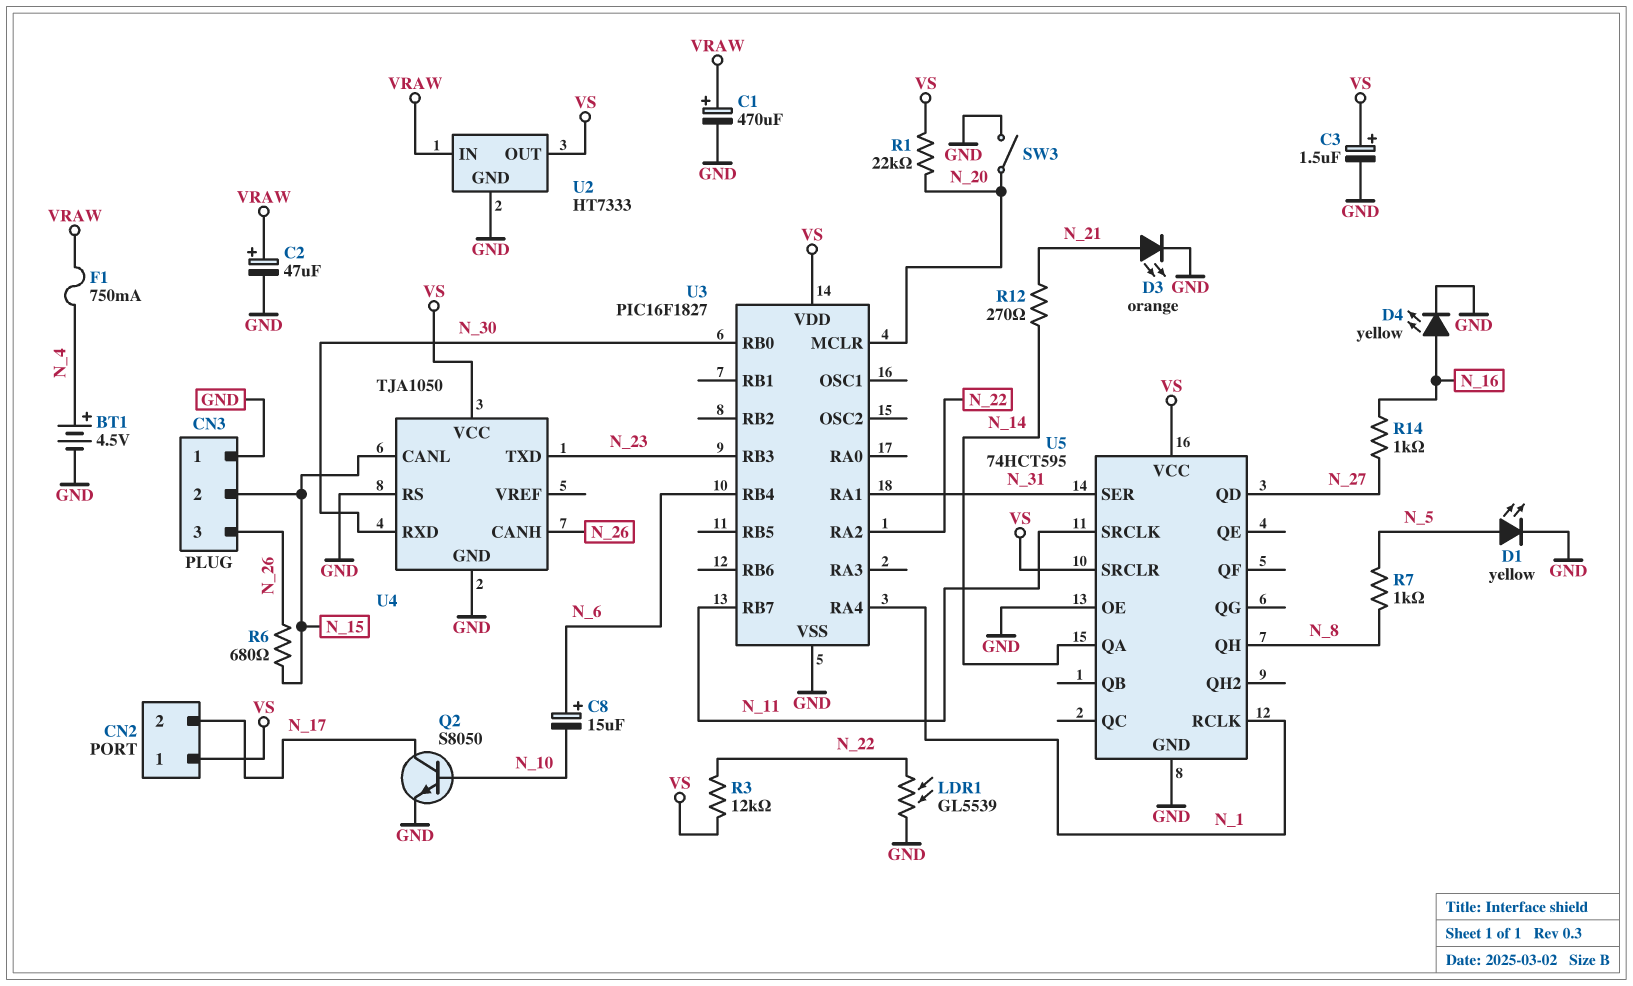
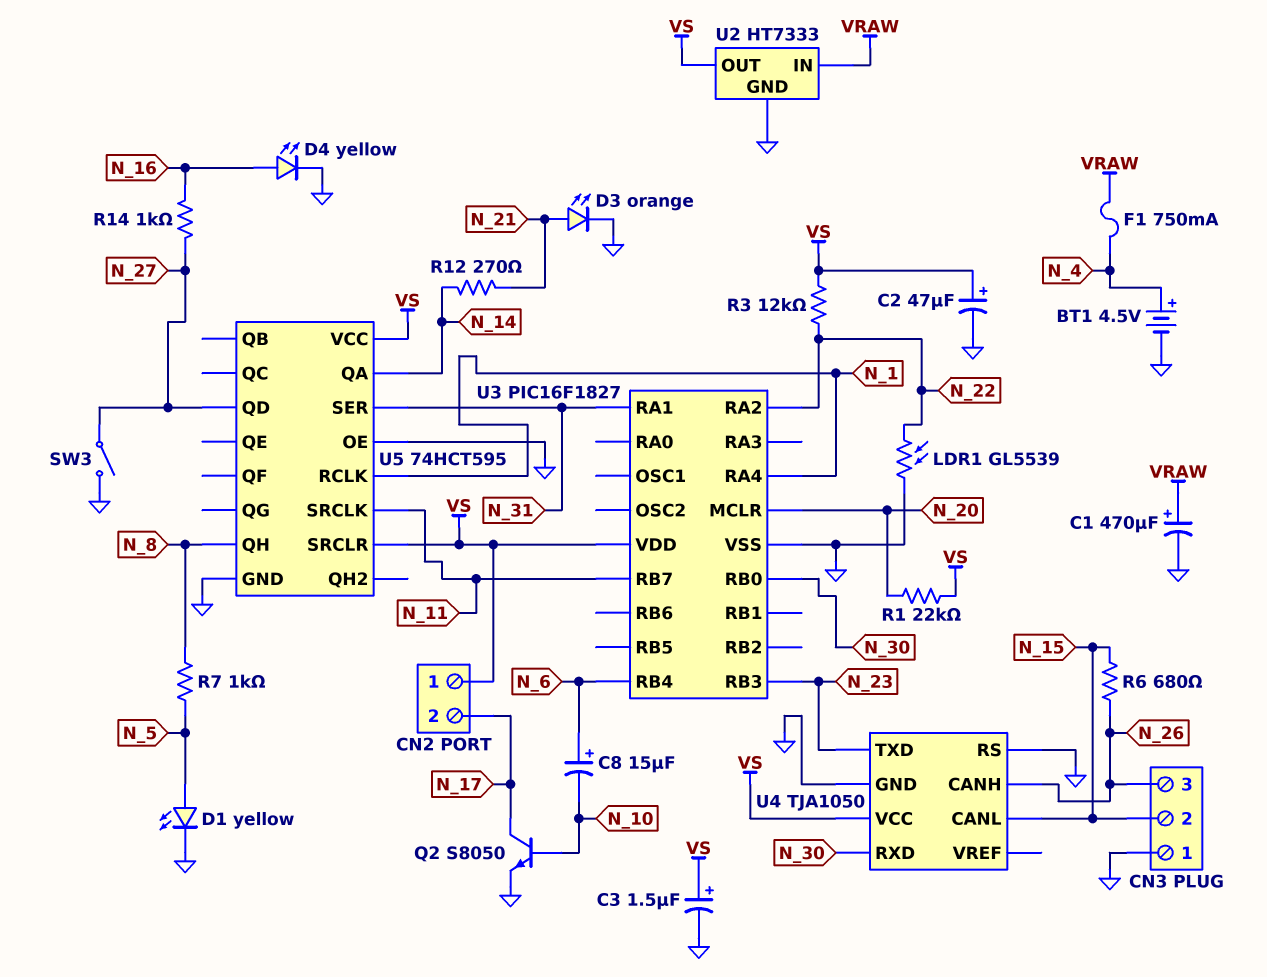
C2: 47uF (plus VRAW, minus GND) -> 47uF (plus VS, minus GND)
SW3: switch (GND, N_20) -> switch (GND, N_27)

